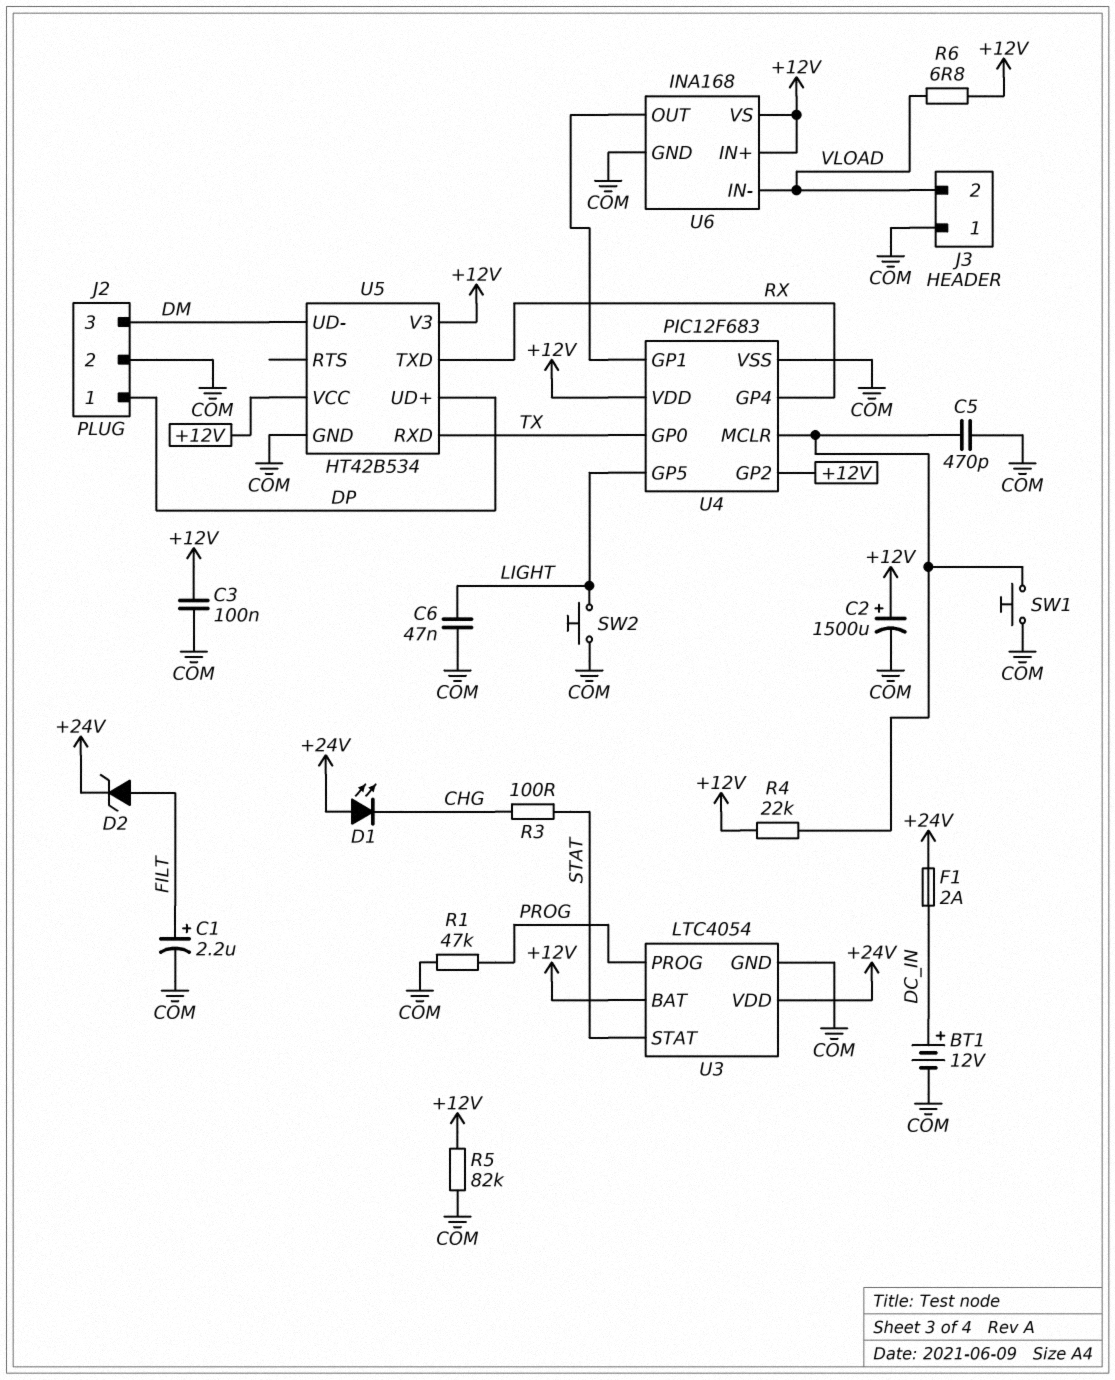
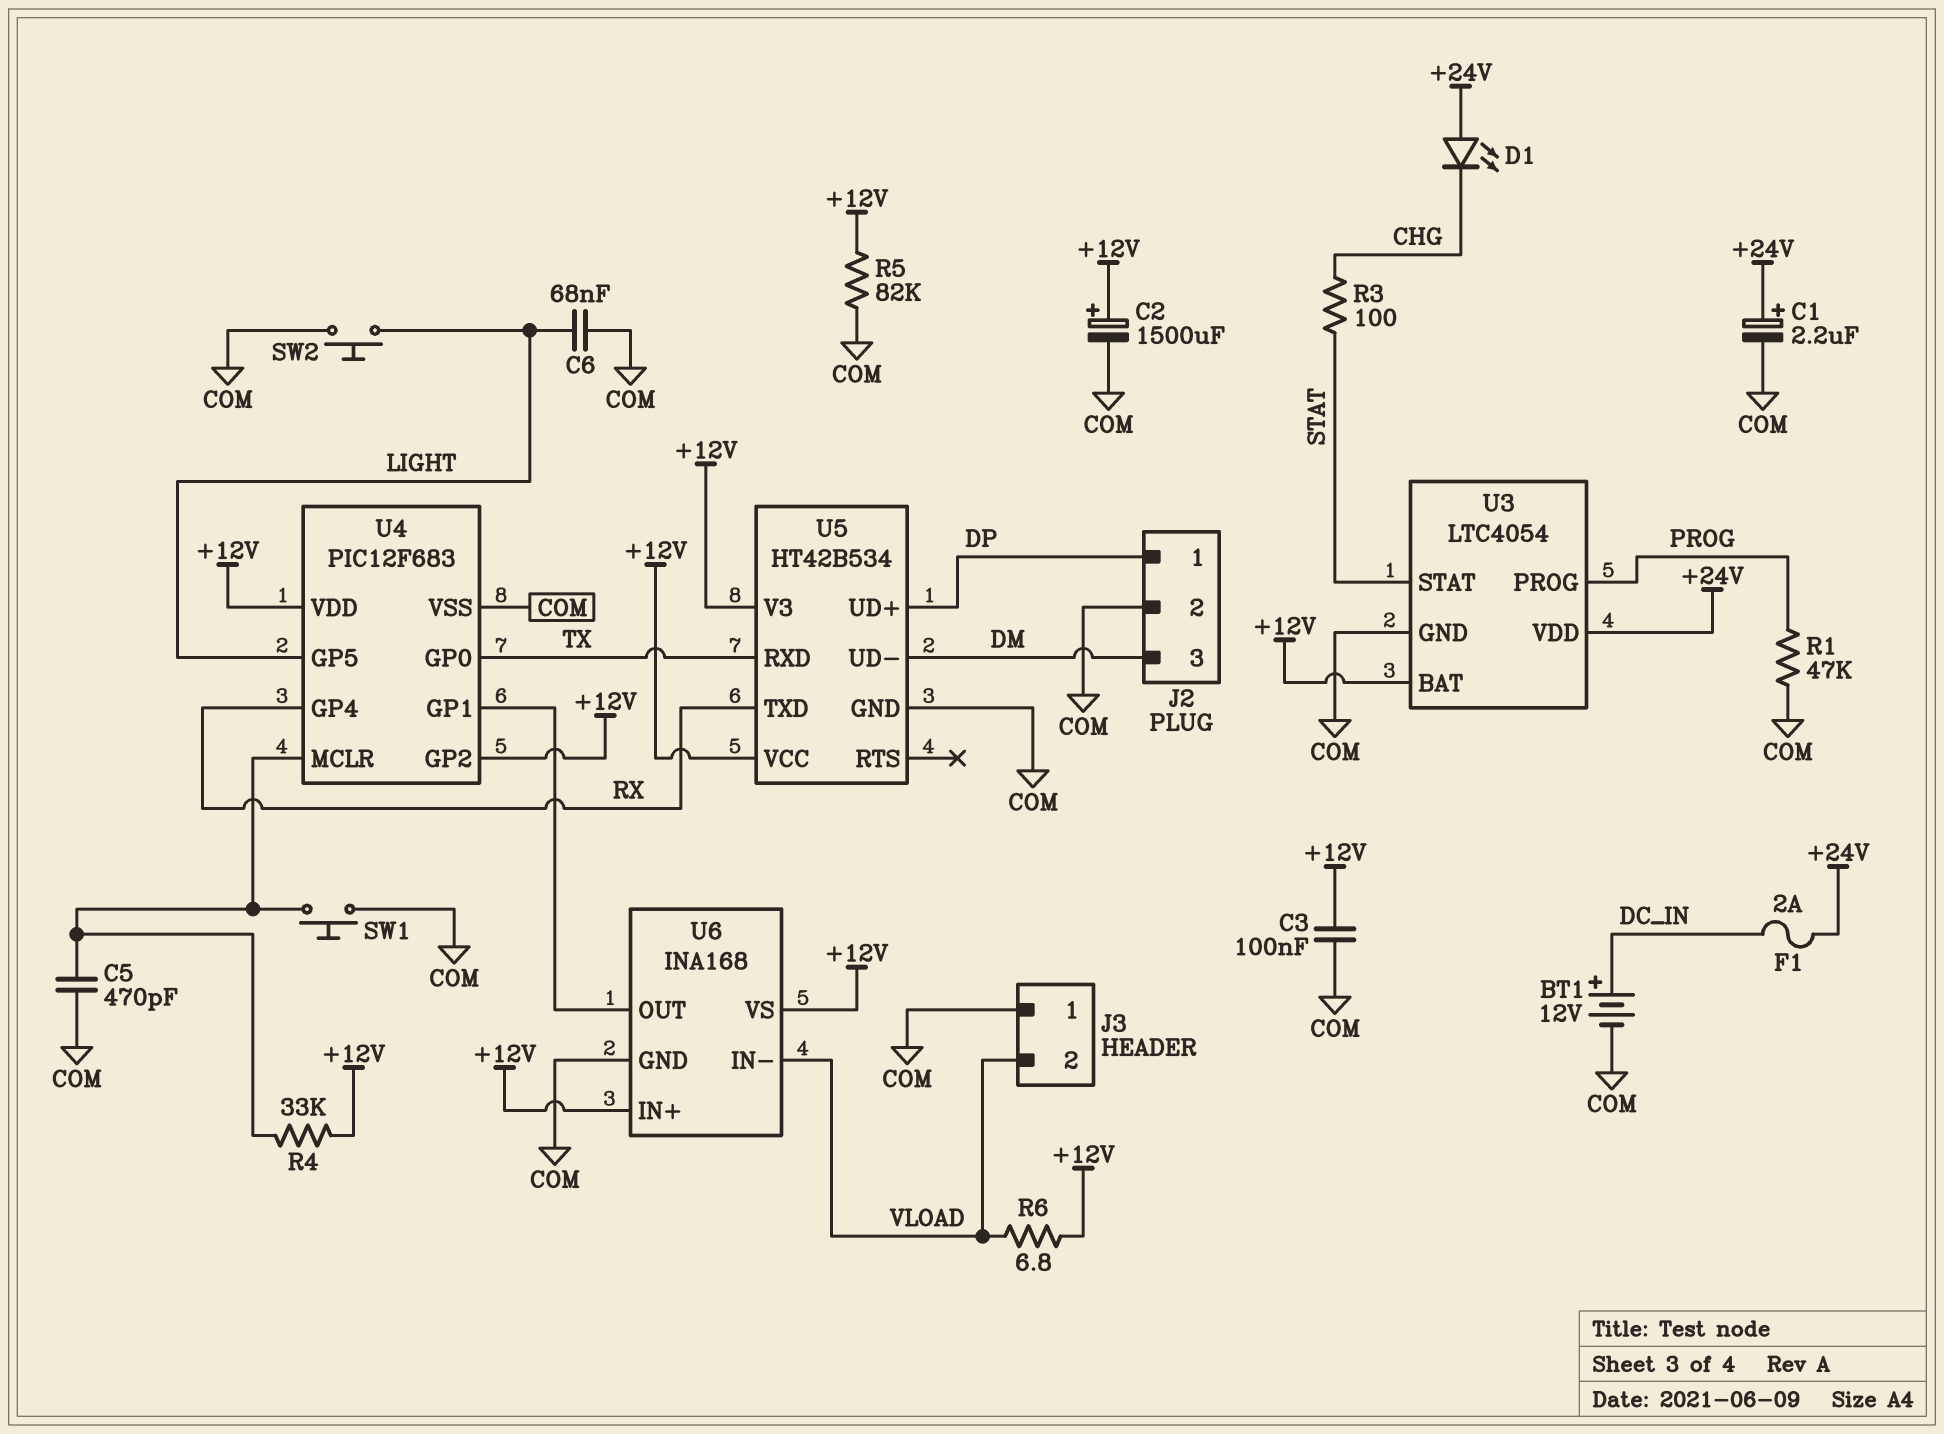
C1: 2.2uF (plus FILT, minus COM) -> 2.2uF (plus +24V, minus COM)
C6: 47nF (COM, LIGHT) -> 68nF (COM, LIGHT)
D2: zener (A FILT, K +24V) -> none
R4: 22k (+12V, U4/MCLR) -> 33k (+12V, U4/MCLR)

